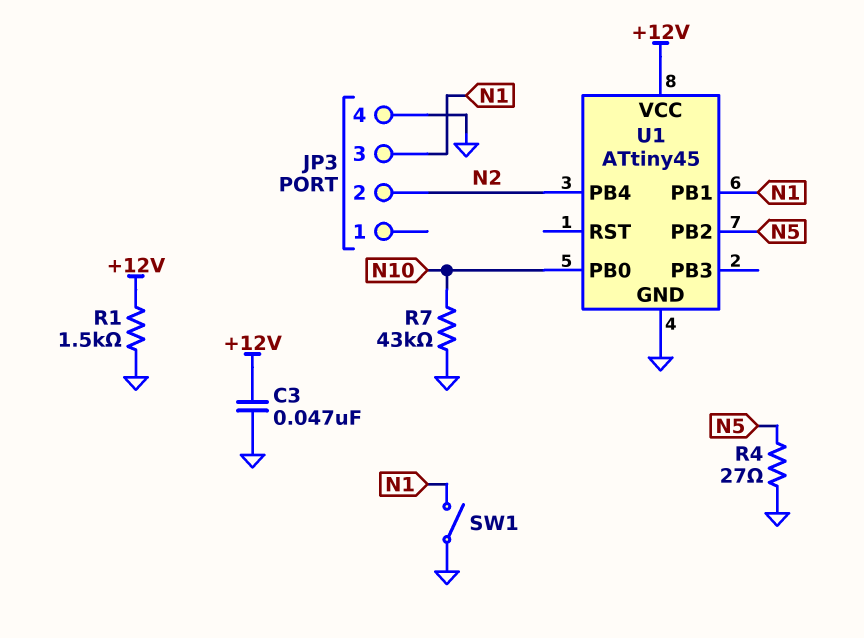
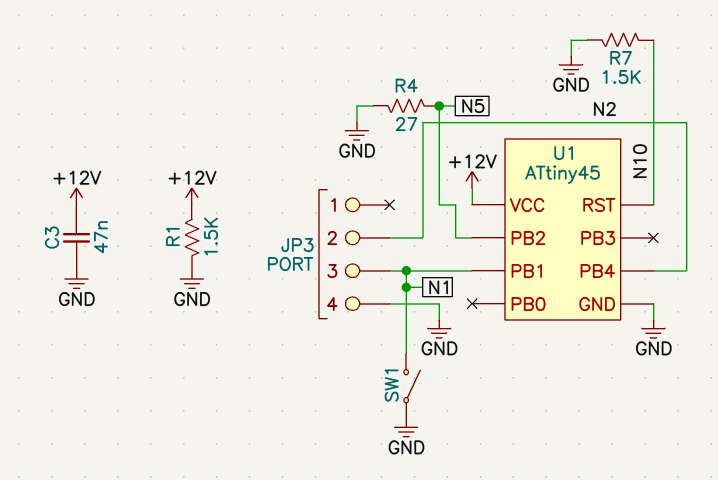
R7: 43k (GND, N10) -> 1.5k (GND, N10)
U1 pin PB0: N10 -> none
U1 pin RST: none -> N10

